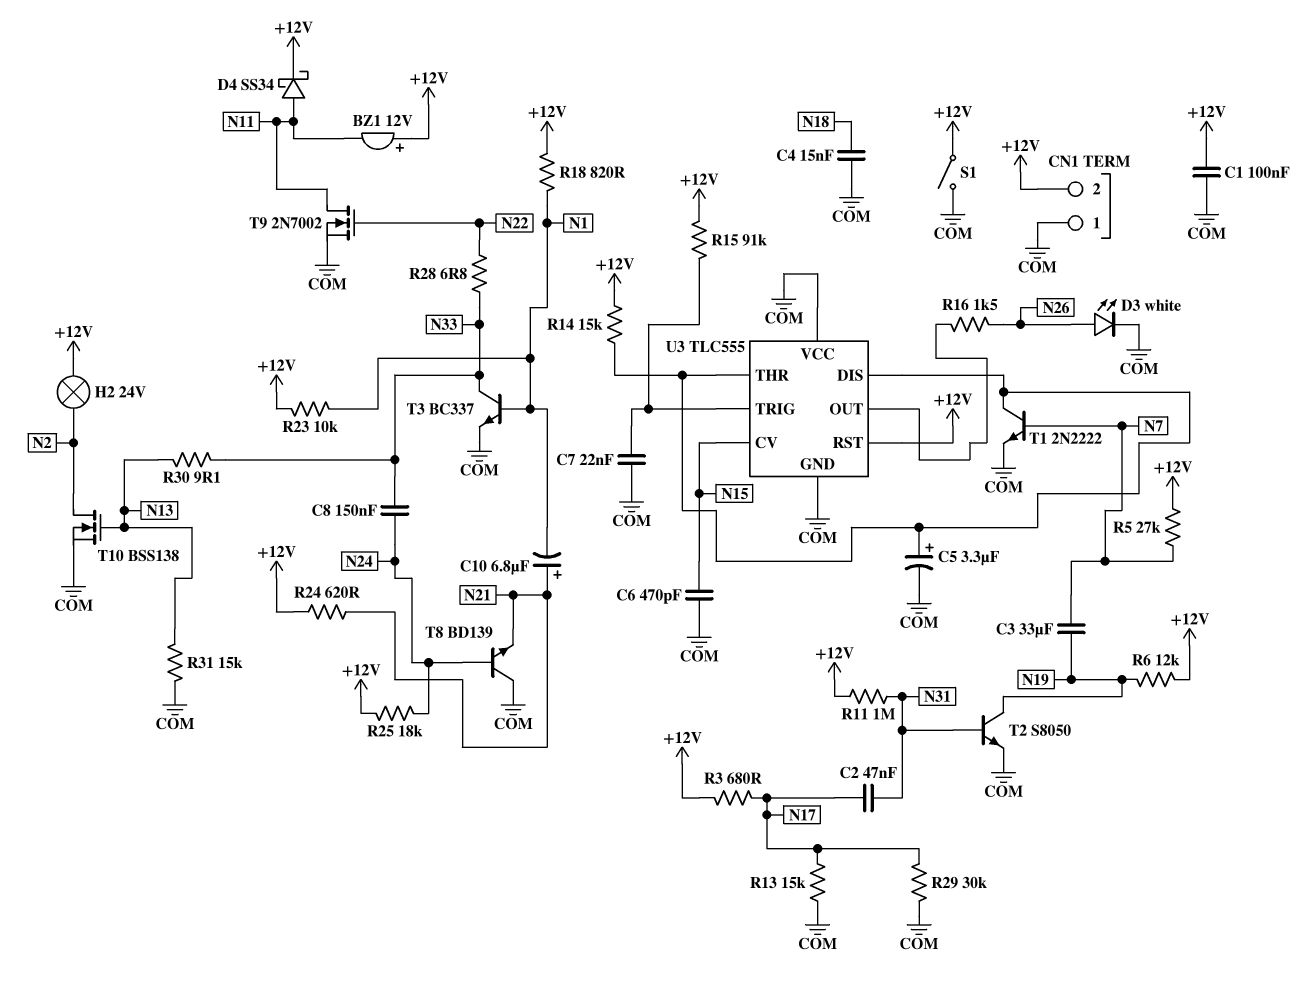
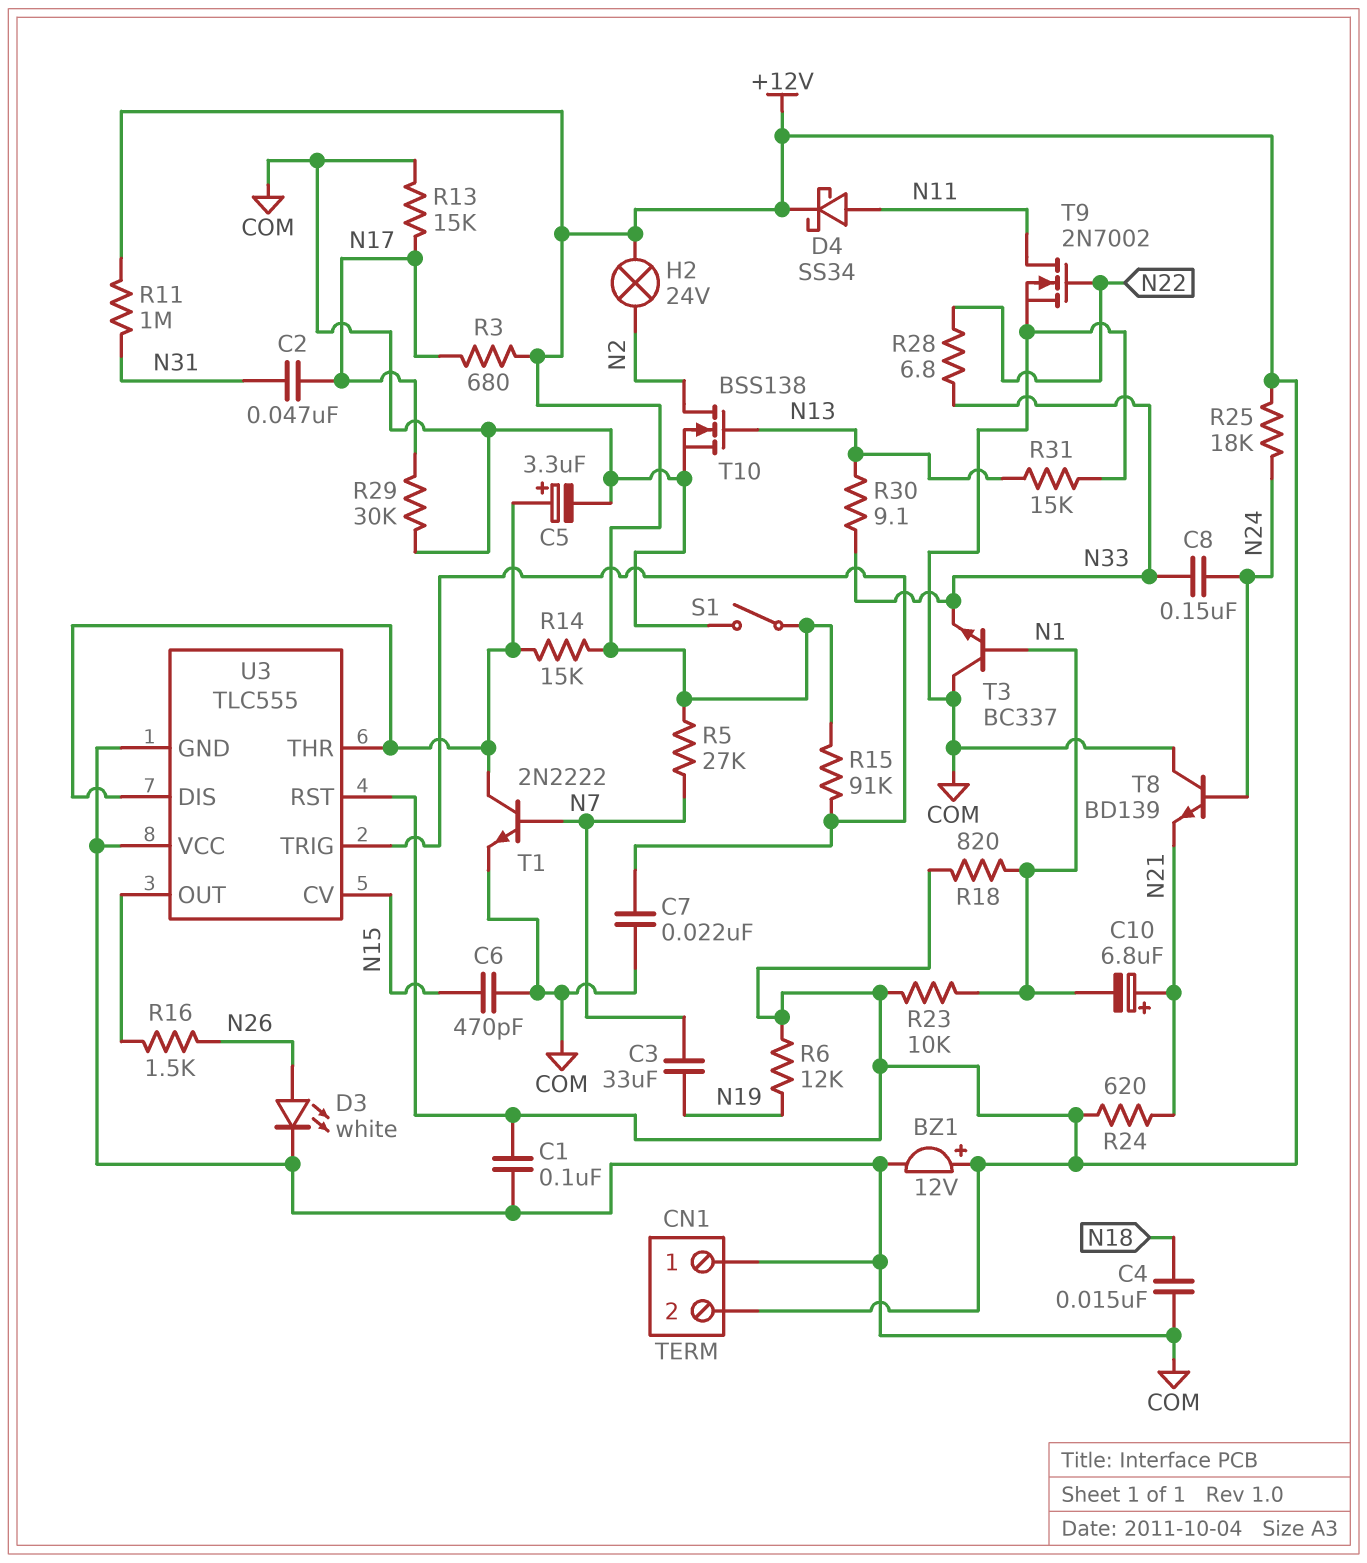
BZ1: buzzer 12V (plus +12V, minus N11) -> buzzer 12V (plus +12V, minus COM)
T2: NPN S8050 (B N31, C N19, E COM) -> none
T3: NPN BC337 (B N1, C N33, E COM) -> NPN BC337 (B N1, C COM, E N33)

